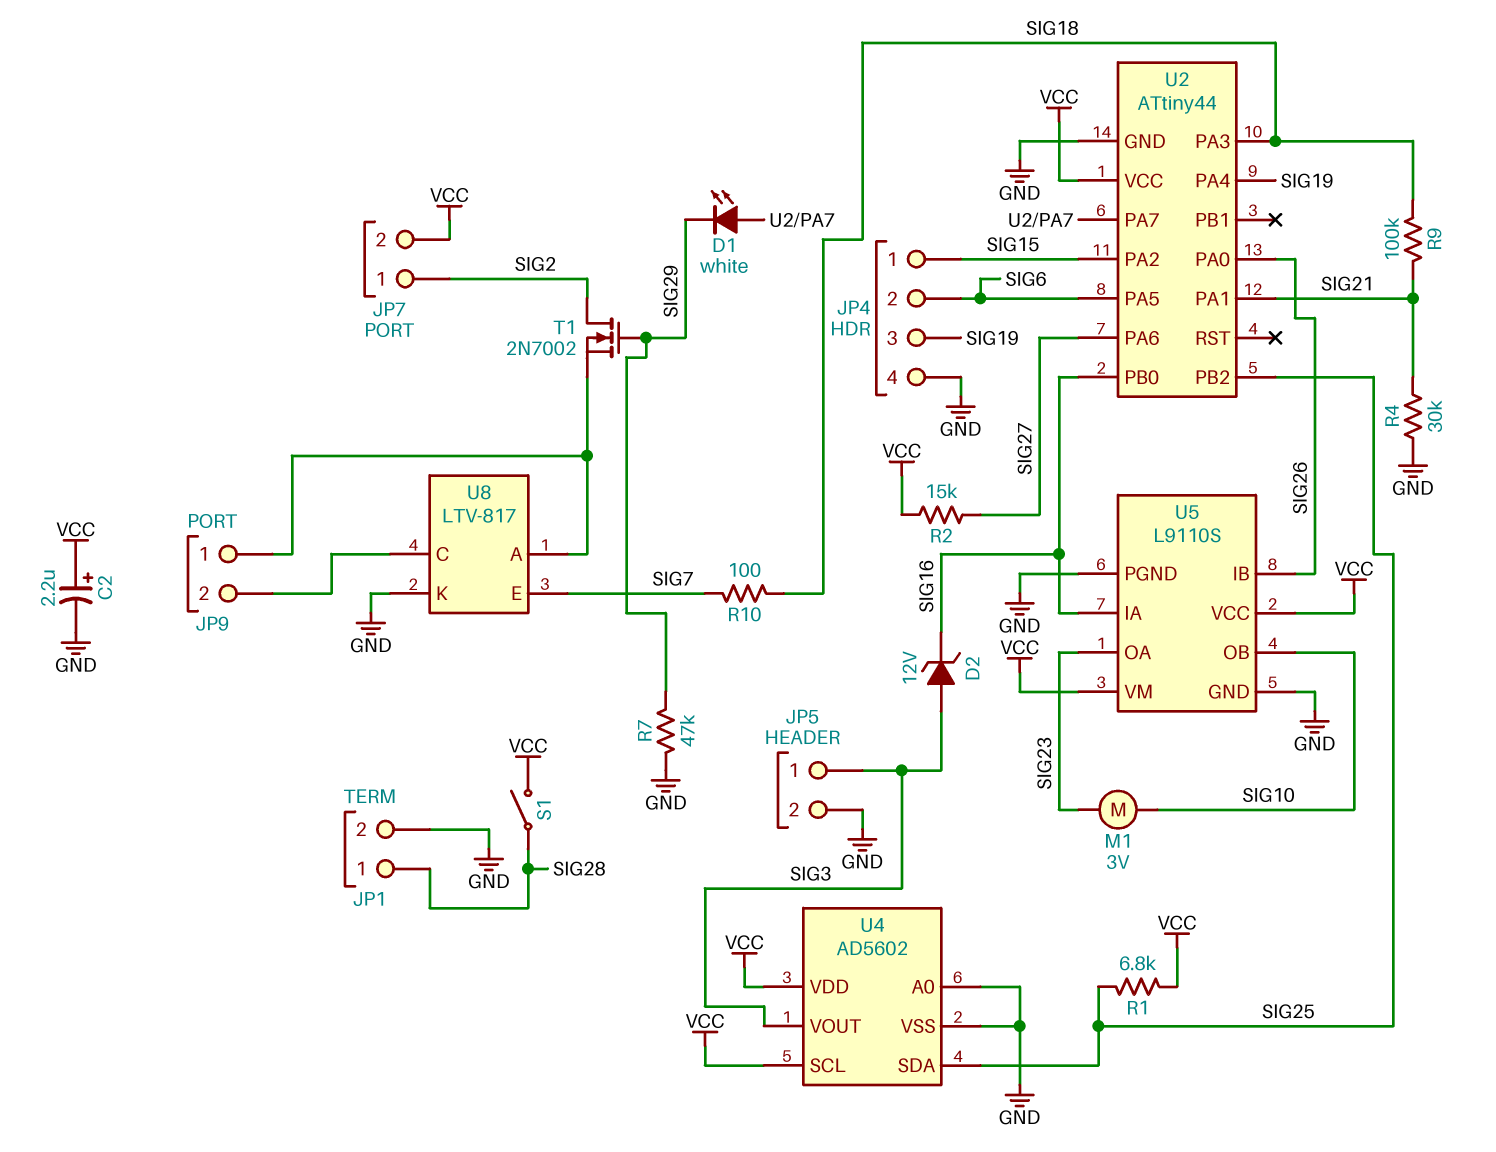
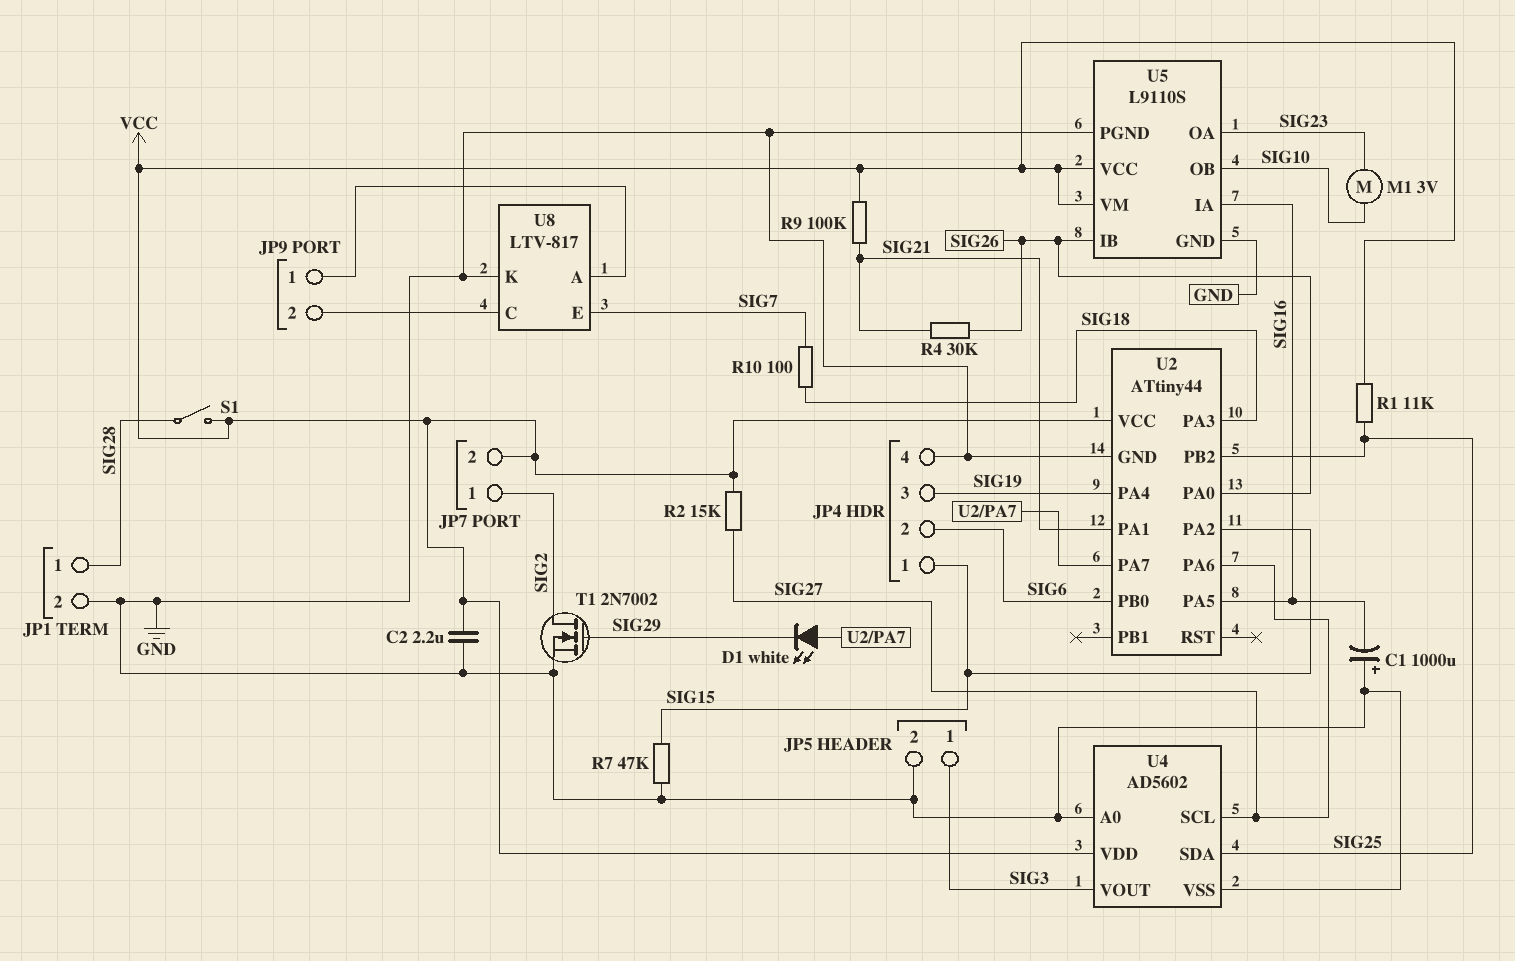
C1: none -> 1000uF (plus GND, minus SIG16)
C2: 2.2uF (plus VCC, minus GND) -> 2.2uF (GND, VCC)
D2: zener 12V (A SIG3, K SIG16) -> none
R1: 6.8k (SIG25, VCC) -> 11k (SIG25, VCC)
R4: 30k (GND, SIG21) -> 30k (SIG21, SIG26)
R7: 47k (GND, SIG29) -> 47k (GND, SIG15)
R9: 100k (SIG18, SIG21) -> 100k (SIG21, VCC)
T1: NMOS 2N7002 (G SIG29, D SIG2, S JP9/1) -> NMOS 2N7002 (G SIG29, D SIG2, S GND)
U2 pin PA5: SIG6 -> SIG16
U2 pin PB0: SIG16 -> SIG6
U4 pin SCL: VCC -> SIG27

